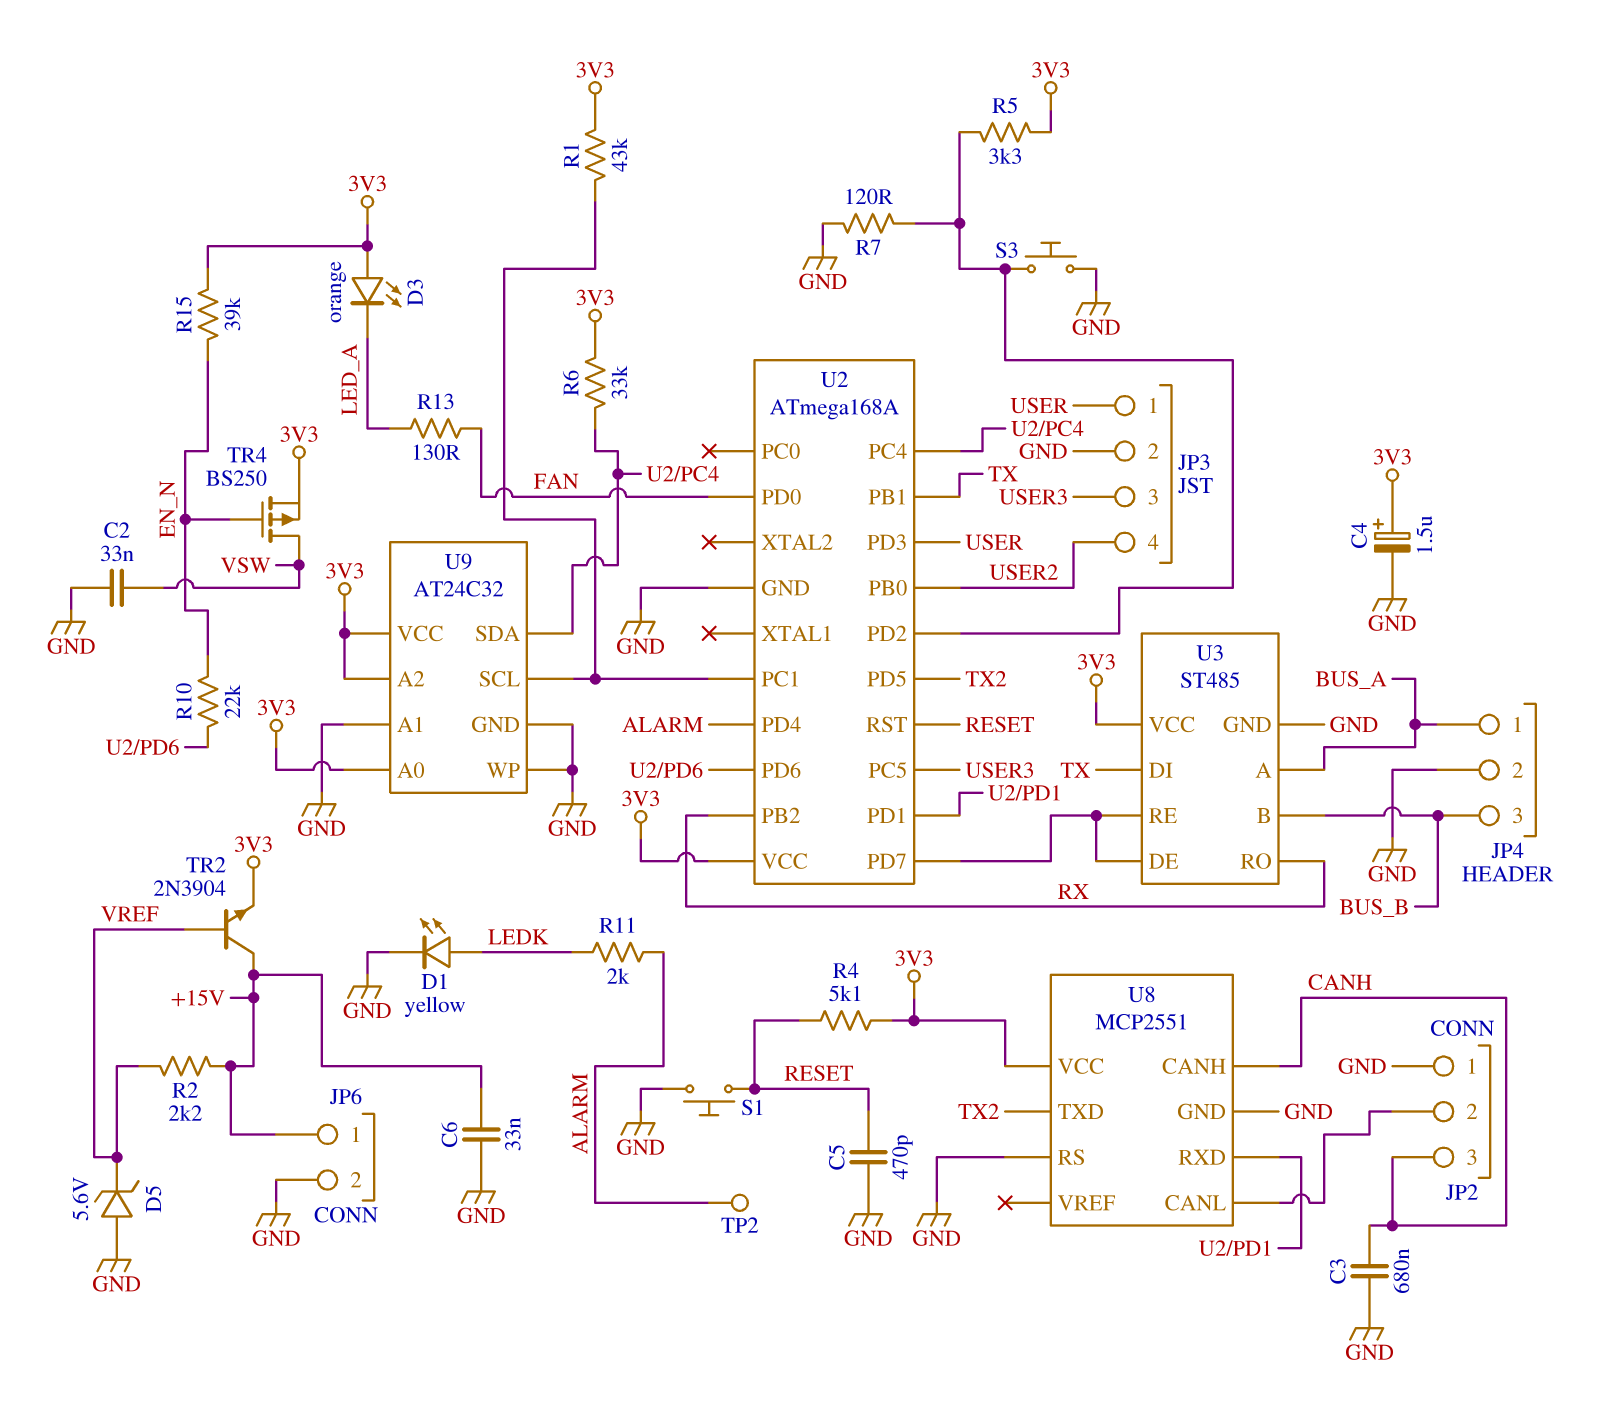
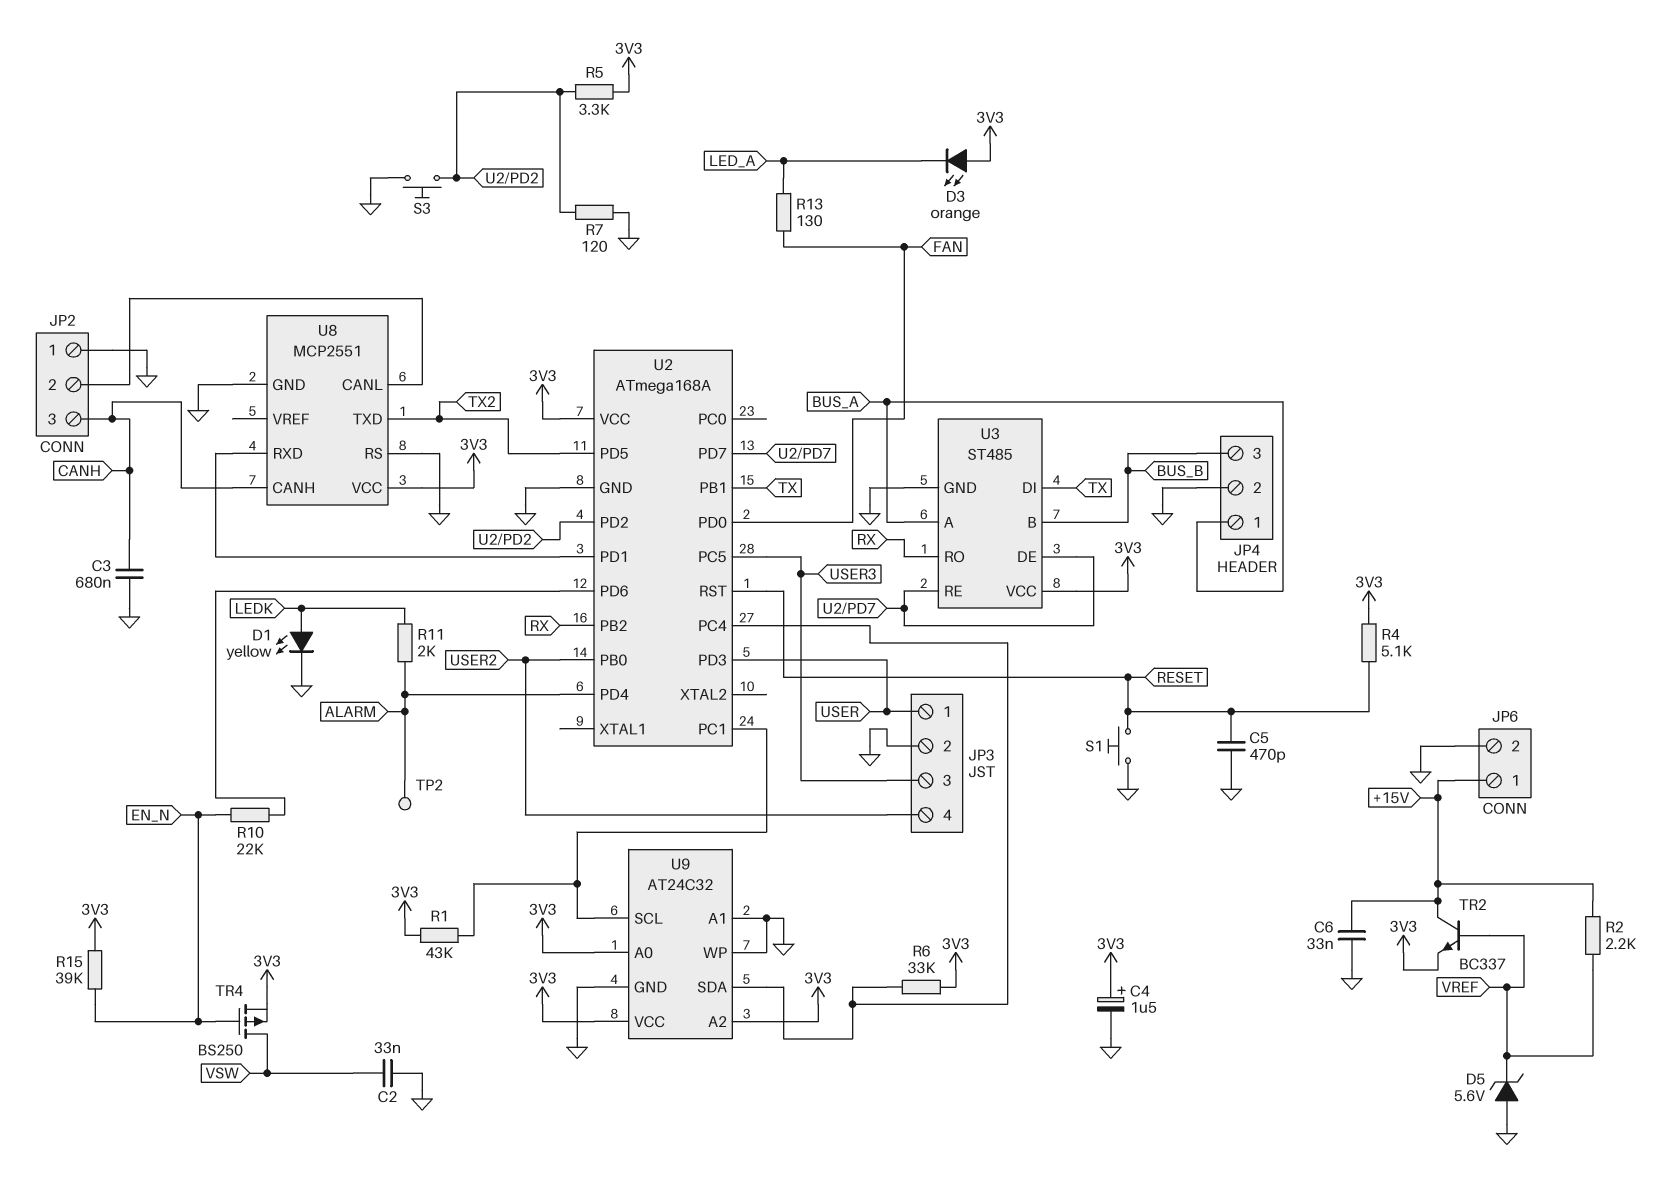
TR2: NPN 2N3904 (B VREF, C +15V, E 3V3) -> NPN BC337 (B VREF, C +15V, E 3V3)

